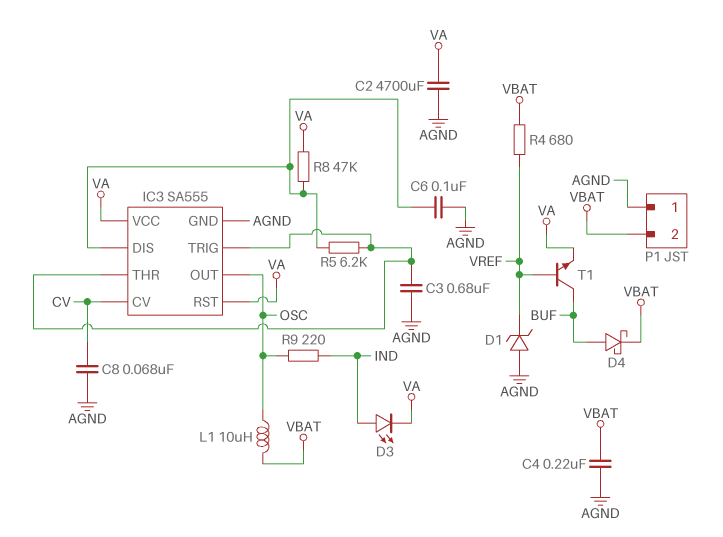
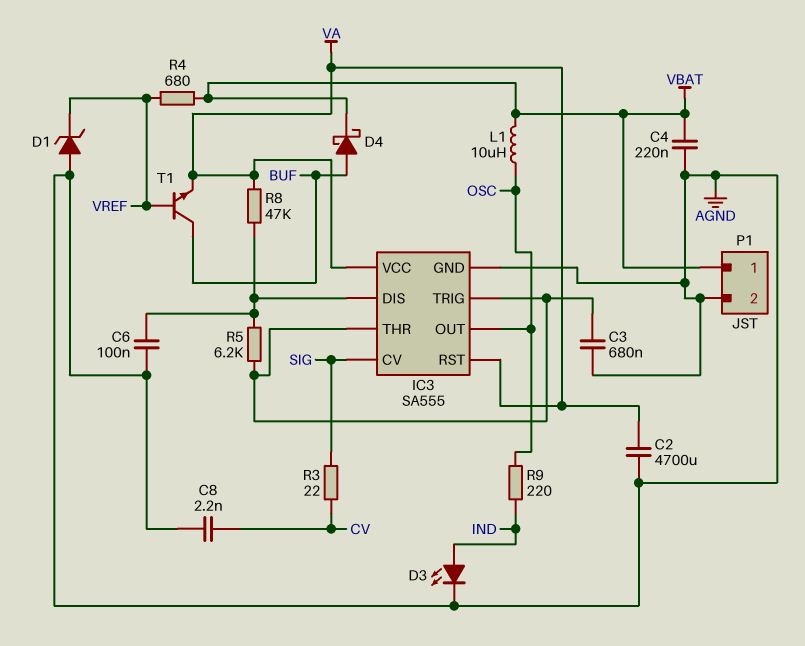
C8: 68nF (AGND, CV) -> 2.2nF (AGND, CV)
D3: LED (A IND, K VA) -> LED (A IND, K AGND)
IC3 pin CV: CV -> SIG
P1 pin 1: AGND -> VBAT
P1 pin 2: VBAT -> AGND
R3: none -> 22 (CV, SIG)

